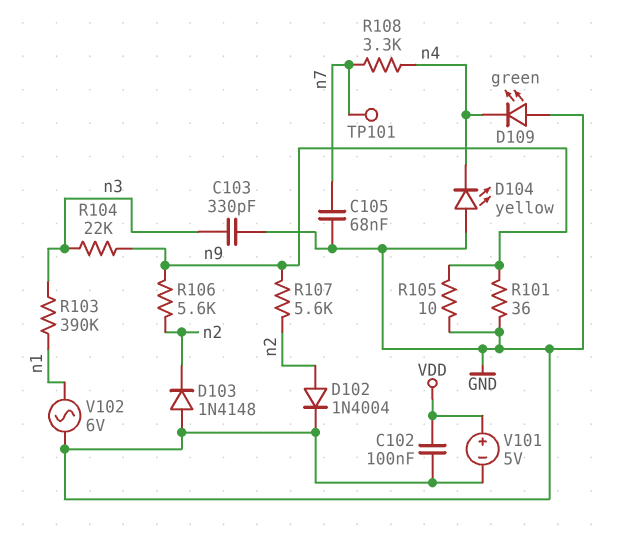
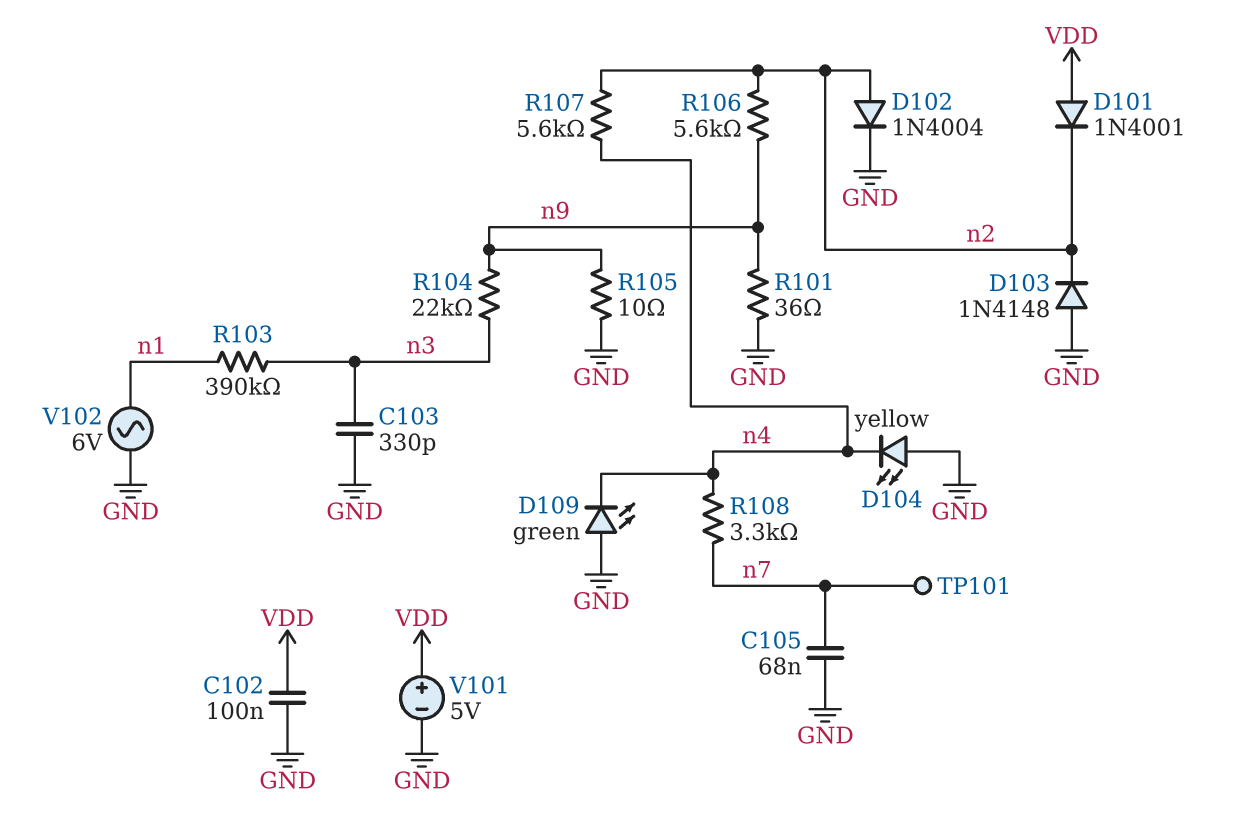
D101: none -> diode 1N4001 (A VDD, K n2)
R107: 5.6k (n2, n9) -> 5.6k (n2, n4)

